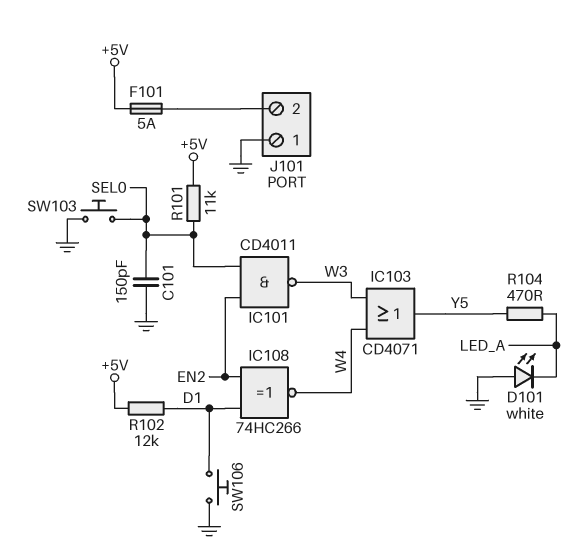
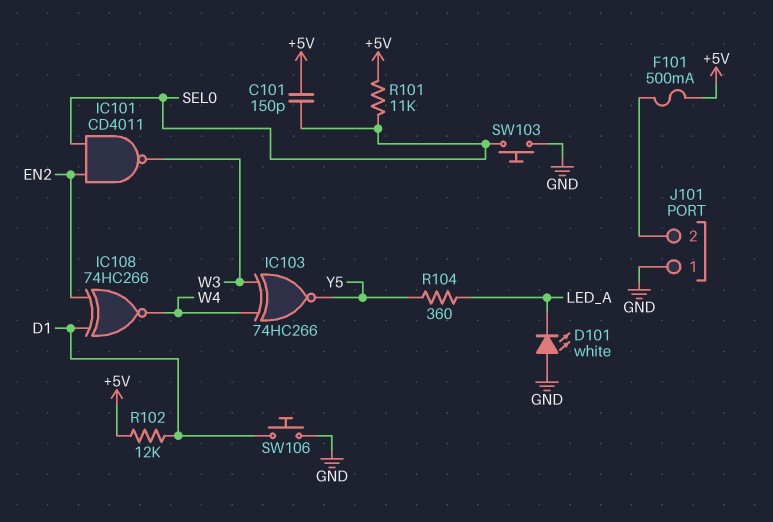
C101: 150pF (GND, SEL0) -> 150pF (+5V, SEL0)
F101: 5A (+5V, J101/2) -> 500mA (+5V, J101/2)
IC103: OR CD4071 (in W3, in W4, out Y5) -> XNOR 74HC266 (in W3, in W4, out Y5)
R104: 470 (LED_A, Y5) -> 360 (LED_A, Y5)

